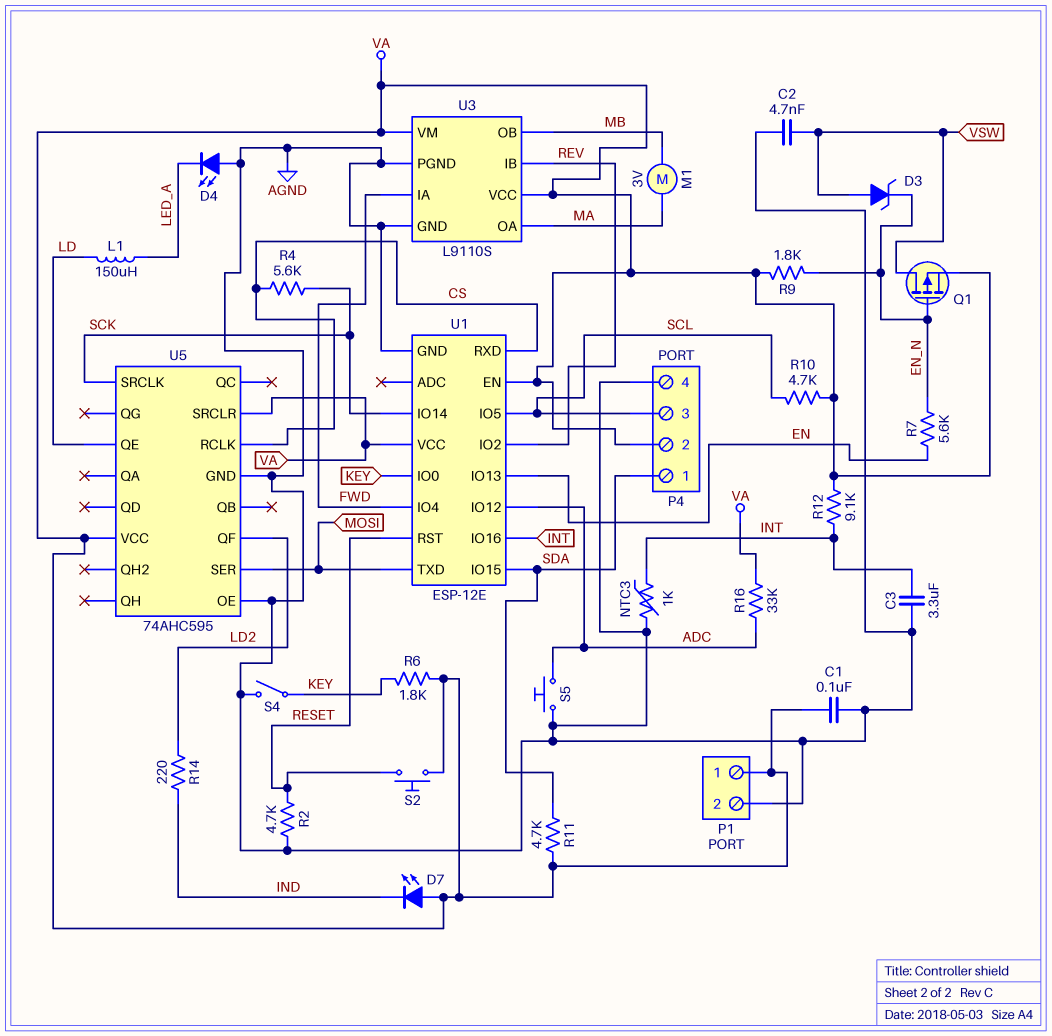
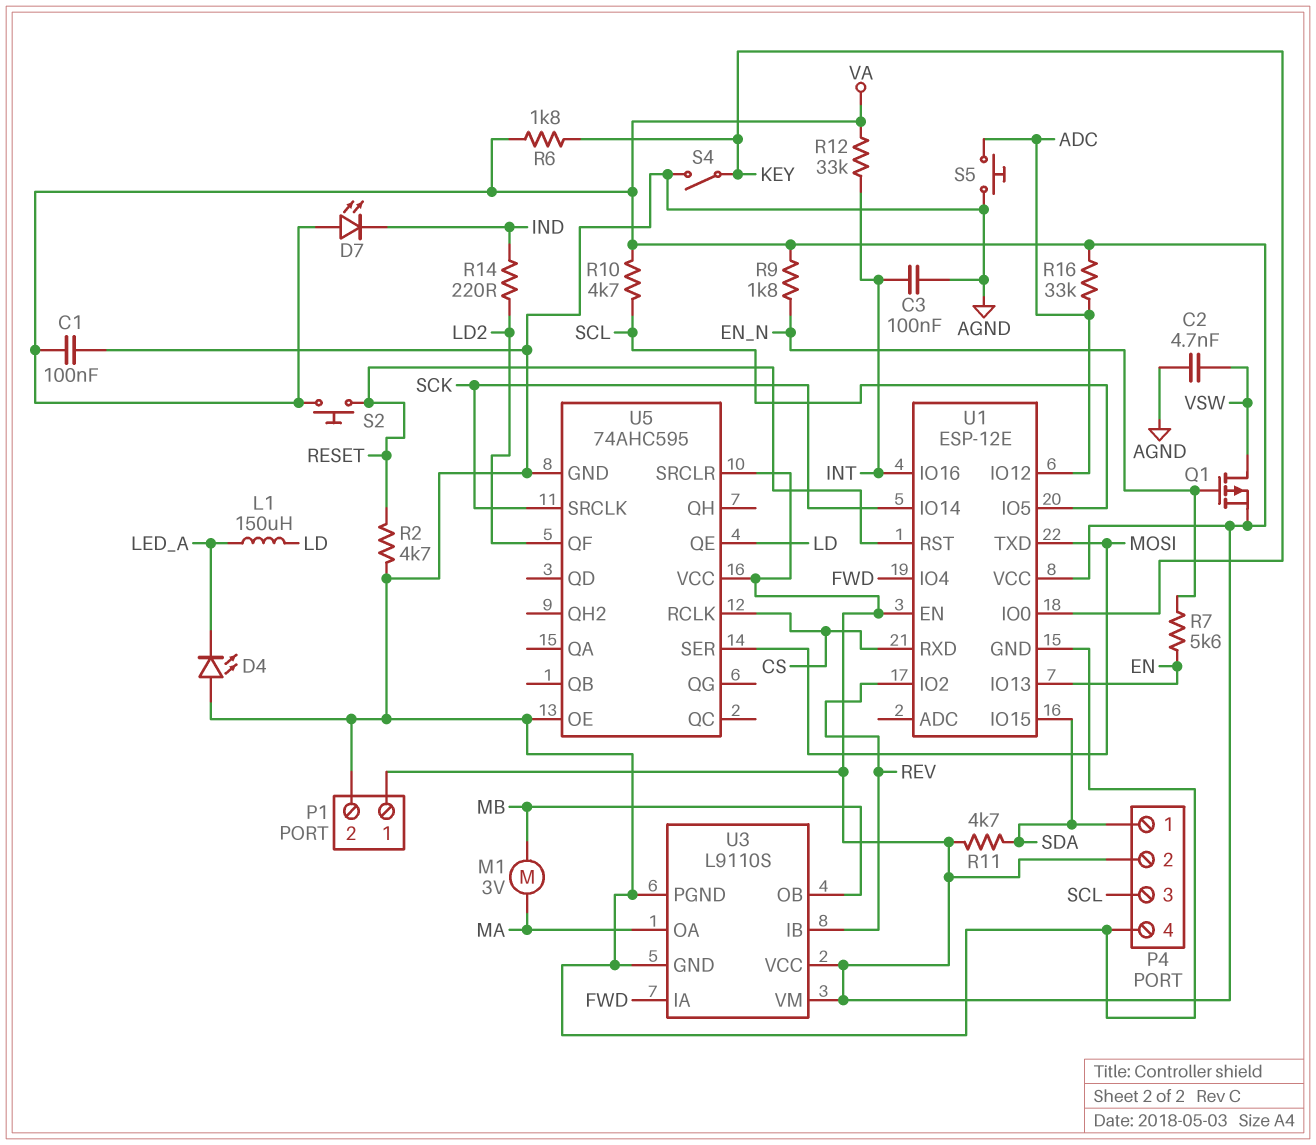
C3: 3.3uF (AGND, INT) -> 100nF (AGND, INT)
D3: zener (A VSW, K EN_N) -> none
NTC3: 1k (AGND, INT) -> none
R4: 5.6k (CS, SCK) -> none
R12: 9.1k (INT, VA) -> 33k (INT, VA)

